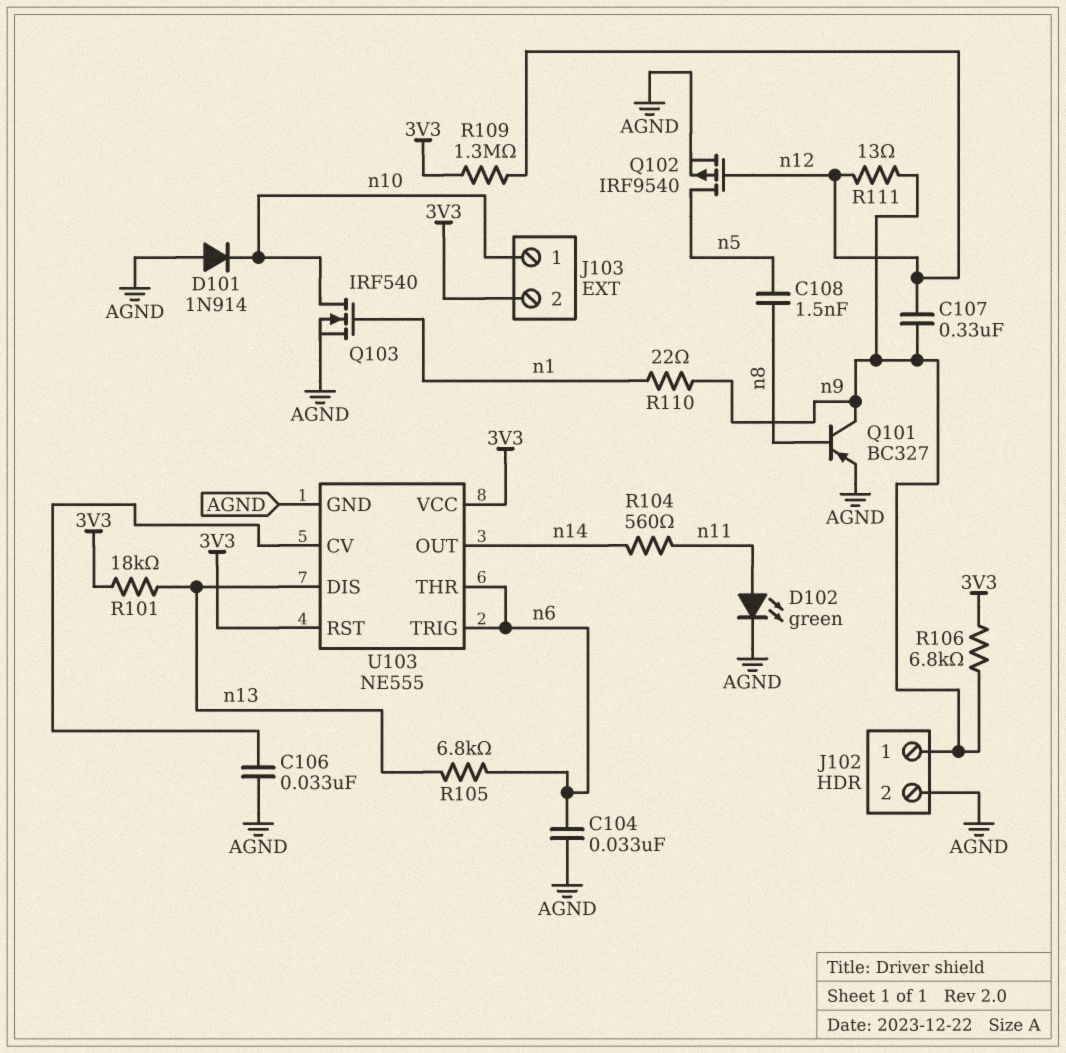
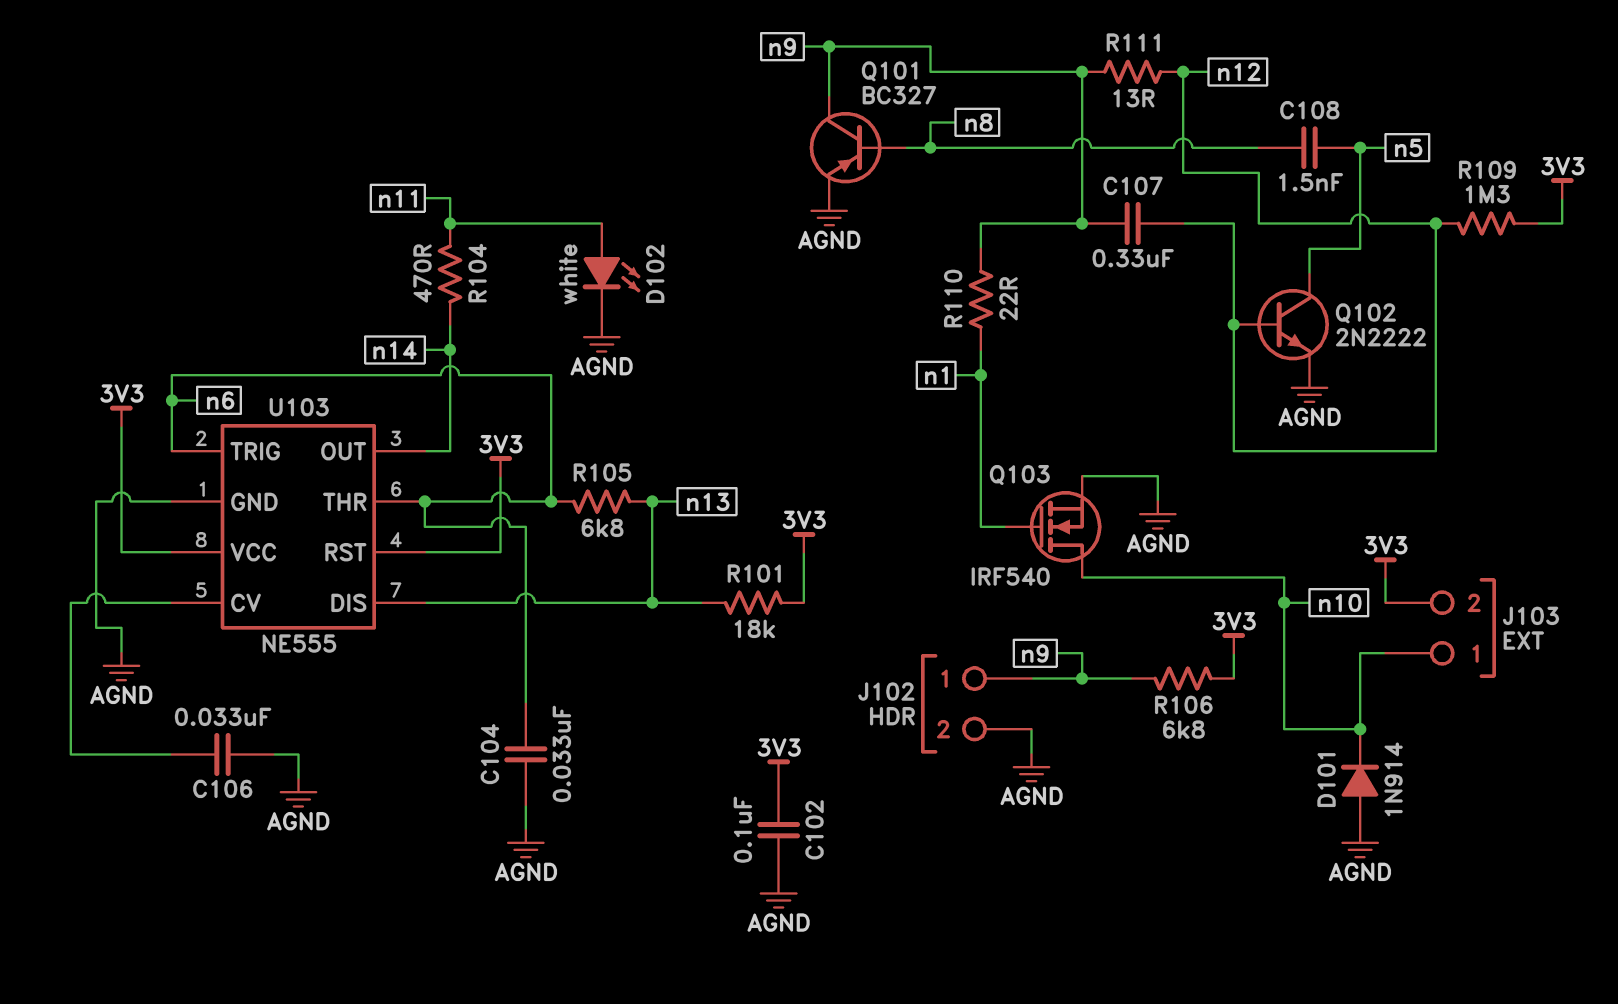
C102: none -> 100nF (3V3, AGND)
D102: LED green (A n11, K AGND) -> LED white (A n11, K AGND)
Q102: PMOS IRF9540 (G n12, D n5, S AGND) -> NPN 2N2222 (B n12, C n5, E AGND)
R104: 560 (n11, n14) -> 470 (n11, n14)

